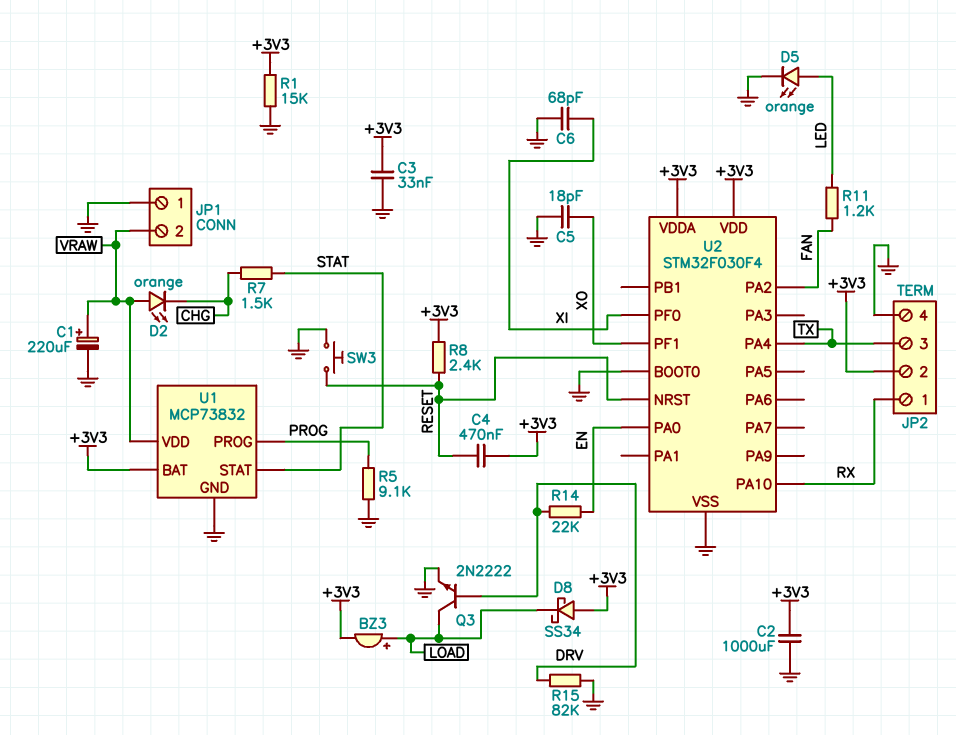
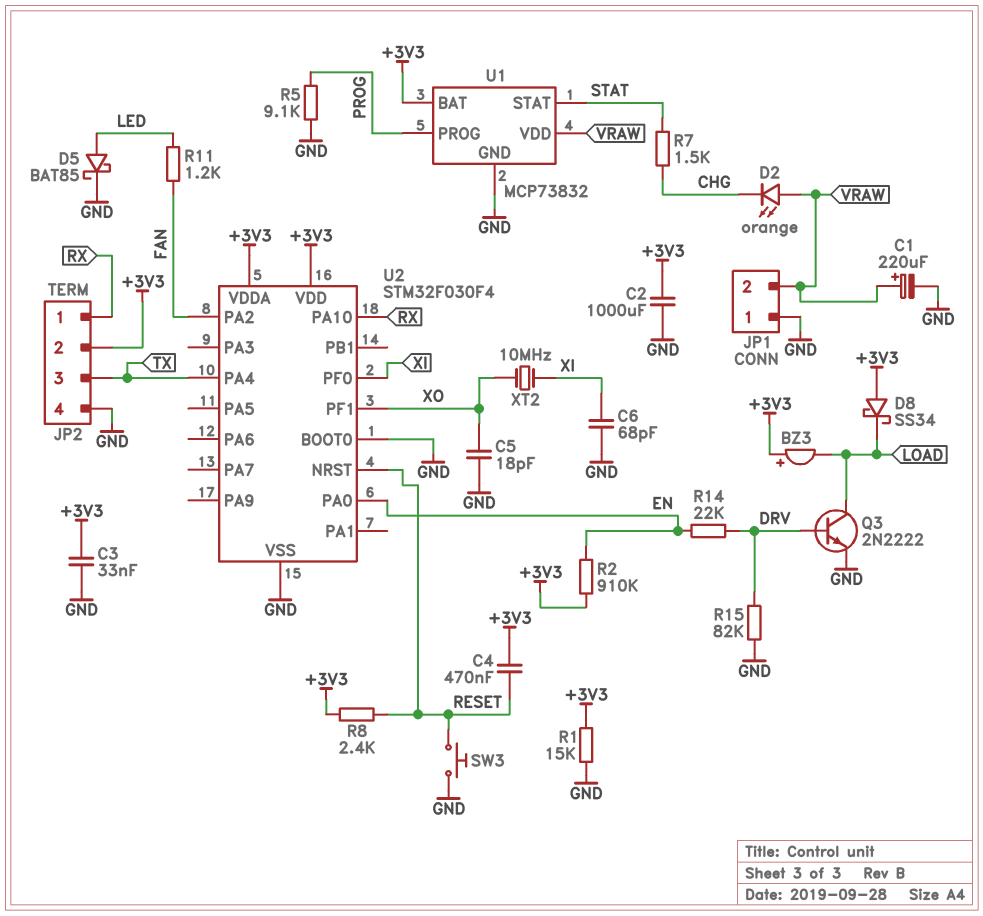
BZ3: buzzer (plus LOAD, minus +3V3) -> buzzer (plus +3V3, minus LOAD)
D5: LED orange (A LED, K GND) -> schottky BAT85 (A LED, K GND)
R2: none -> 910k (+3V3, EN)
XT2: none -> 10MHz (XI, XO)

